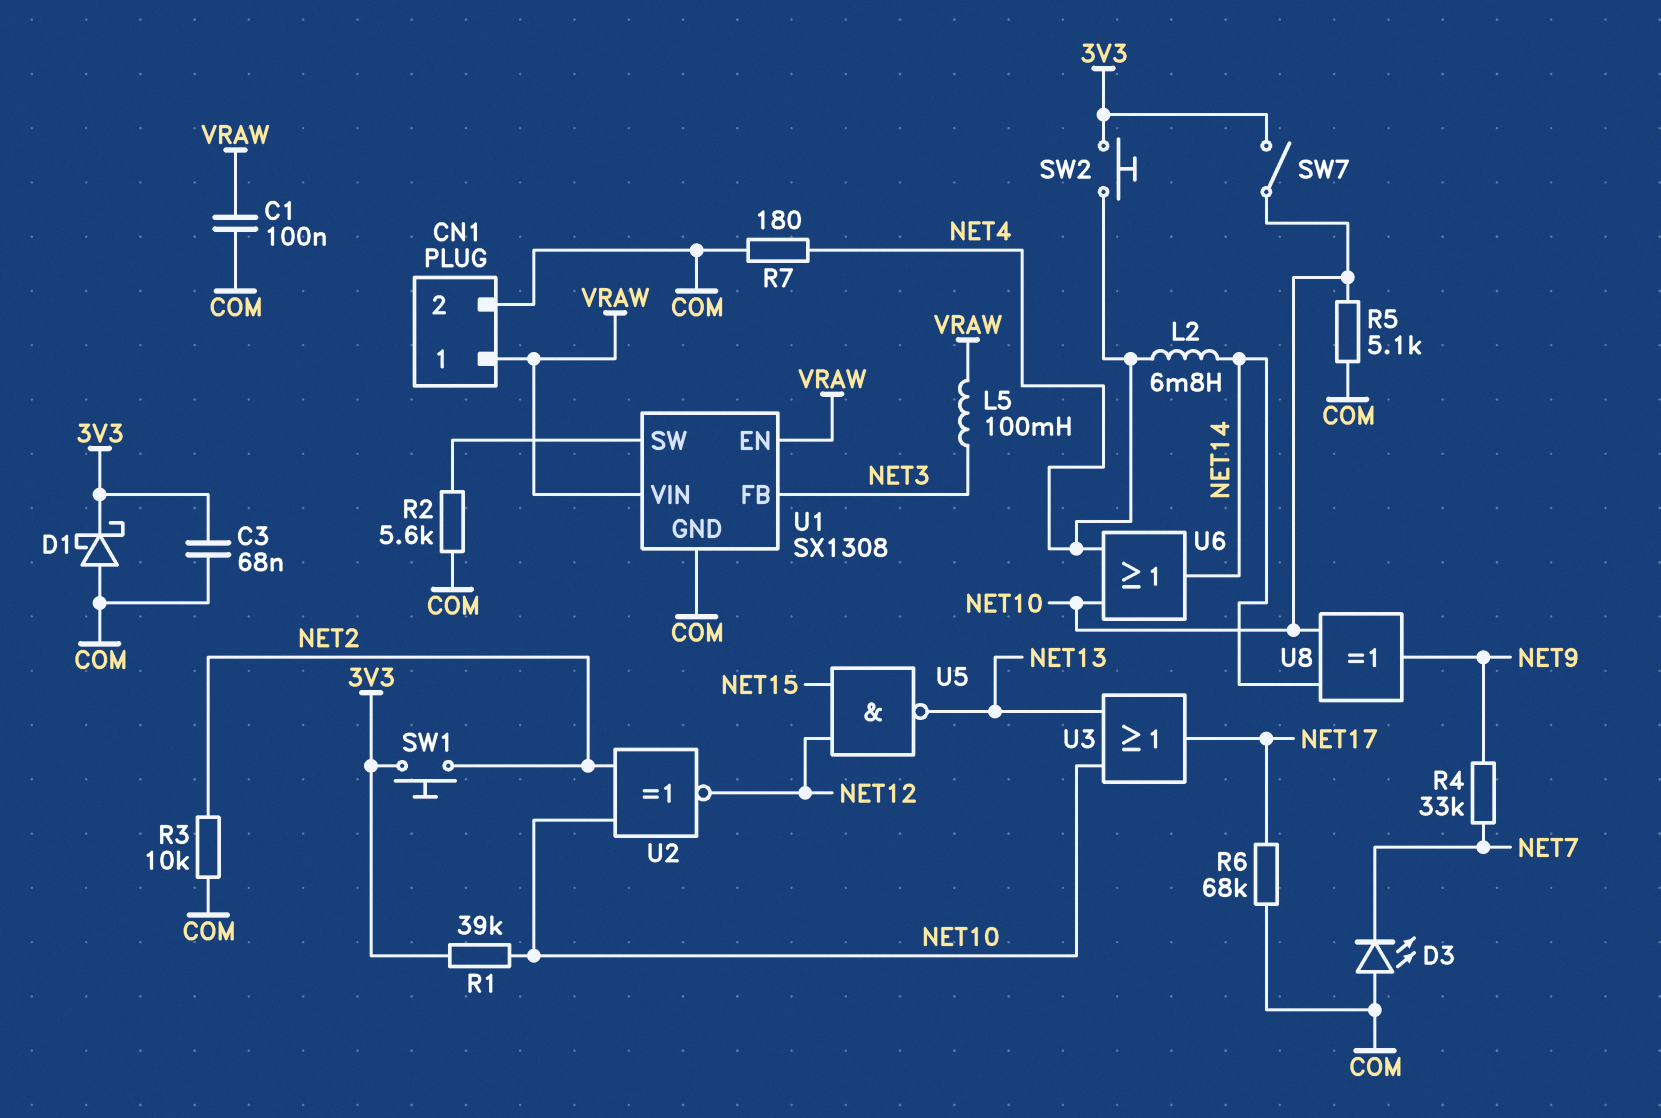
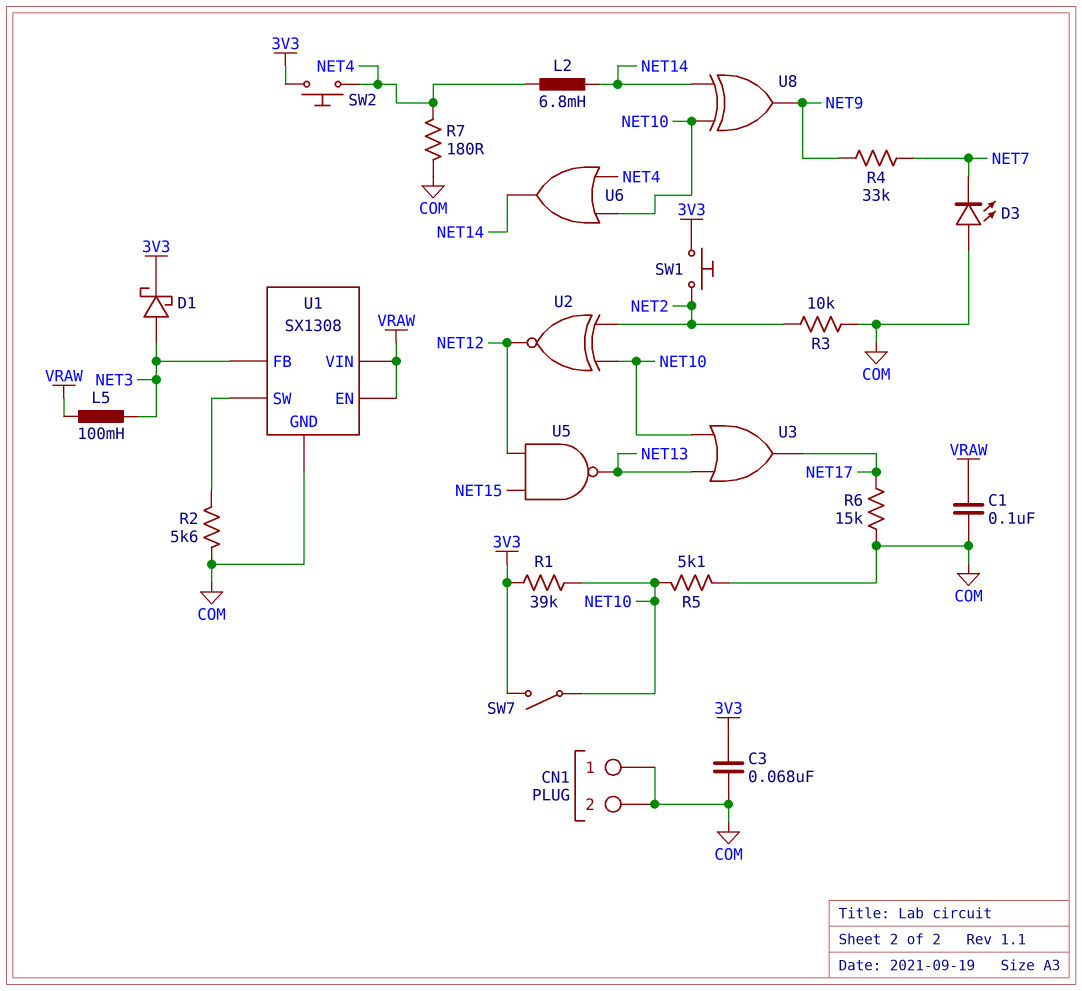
CN1 pin 1: VRAW -> COM
D1: schottky (A COM, K 3V3) -> schottky (A NET3, K 3V3)
R6: 68k (COM, NET17) -> 15k (COM, NET17)

